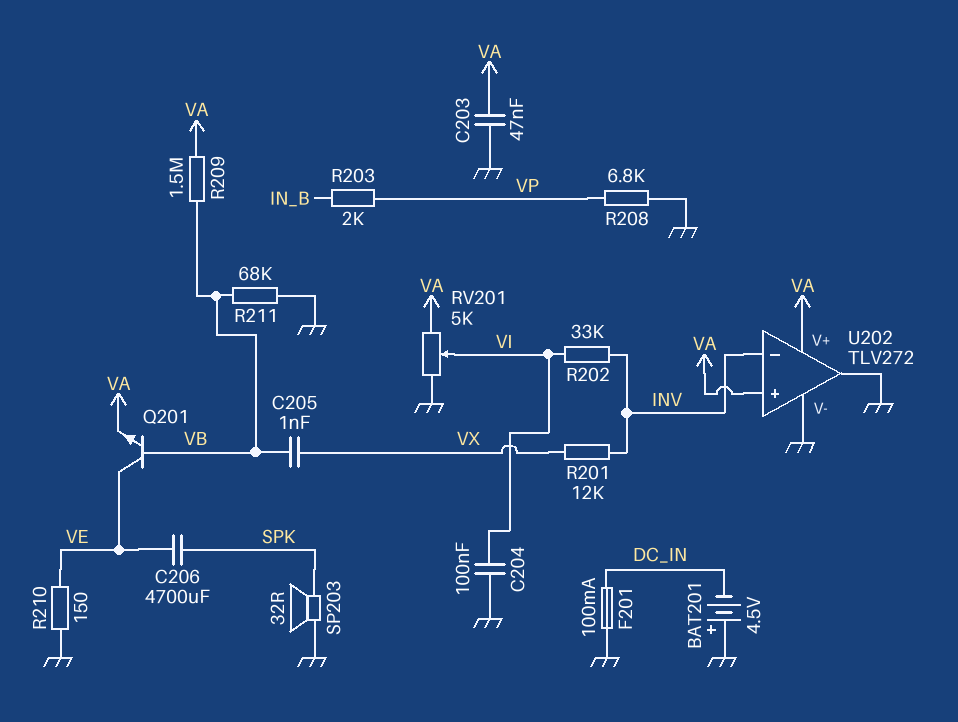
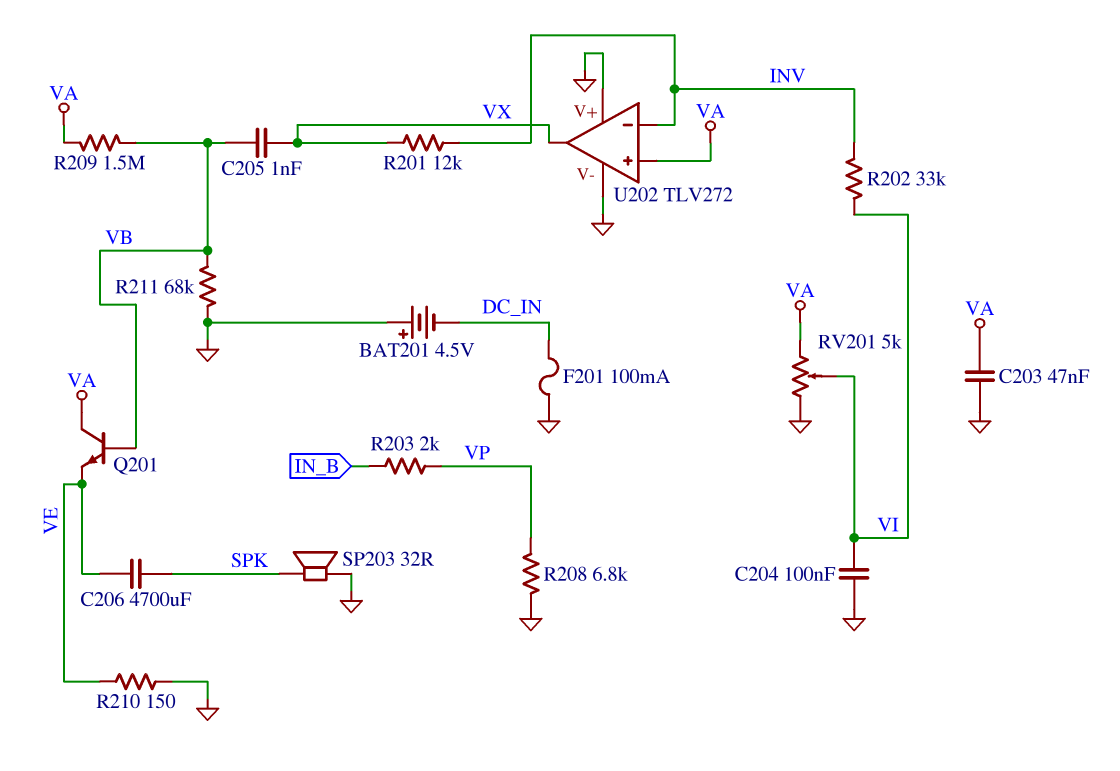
Q201: NPN (B VB, C VE, E VA) -> NPN (B VB, C VA, E VE)
U202 pin V+: VA -> GND
U202 pin out: GND -> VX

